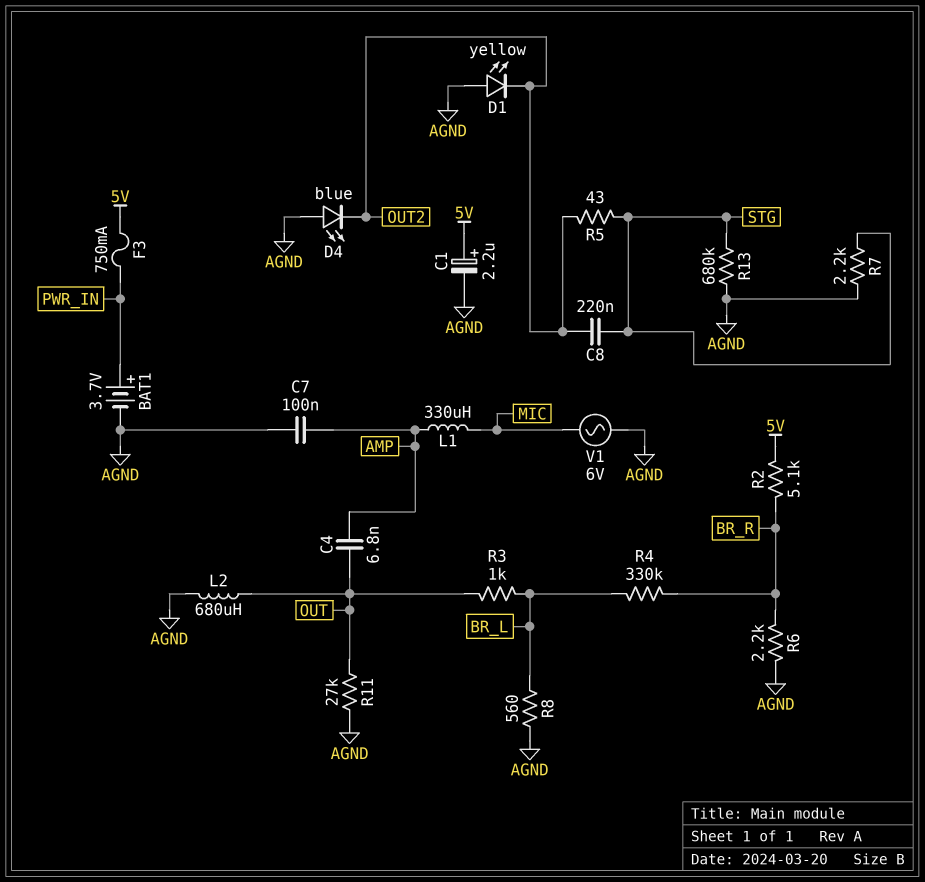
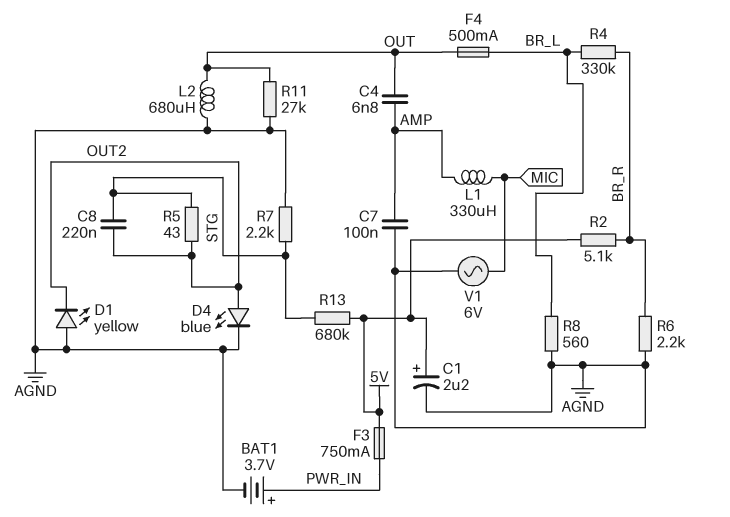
D4: LED blue (A AGND, K OUT2) -> LED blue (A OUT2, K AGND)
F4: none -> 500mA (BR_L, OUT)
R3: 1k (BR_L, OUT) -> none
R13: 680k (AGND, STG) -> 680k (5V, STG)

